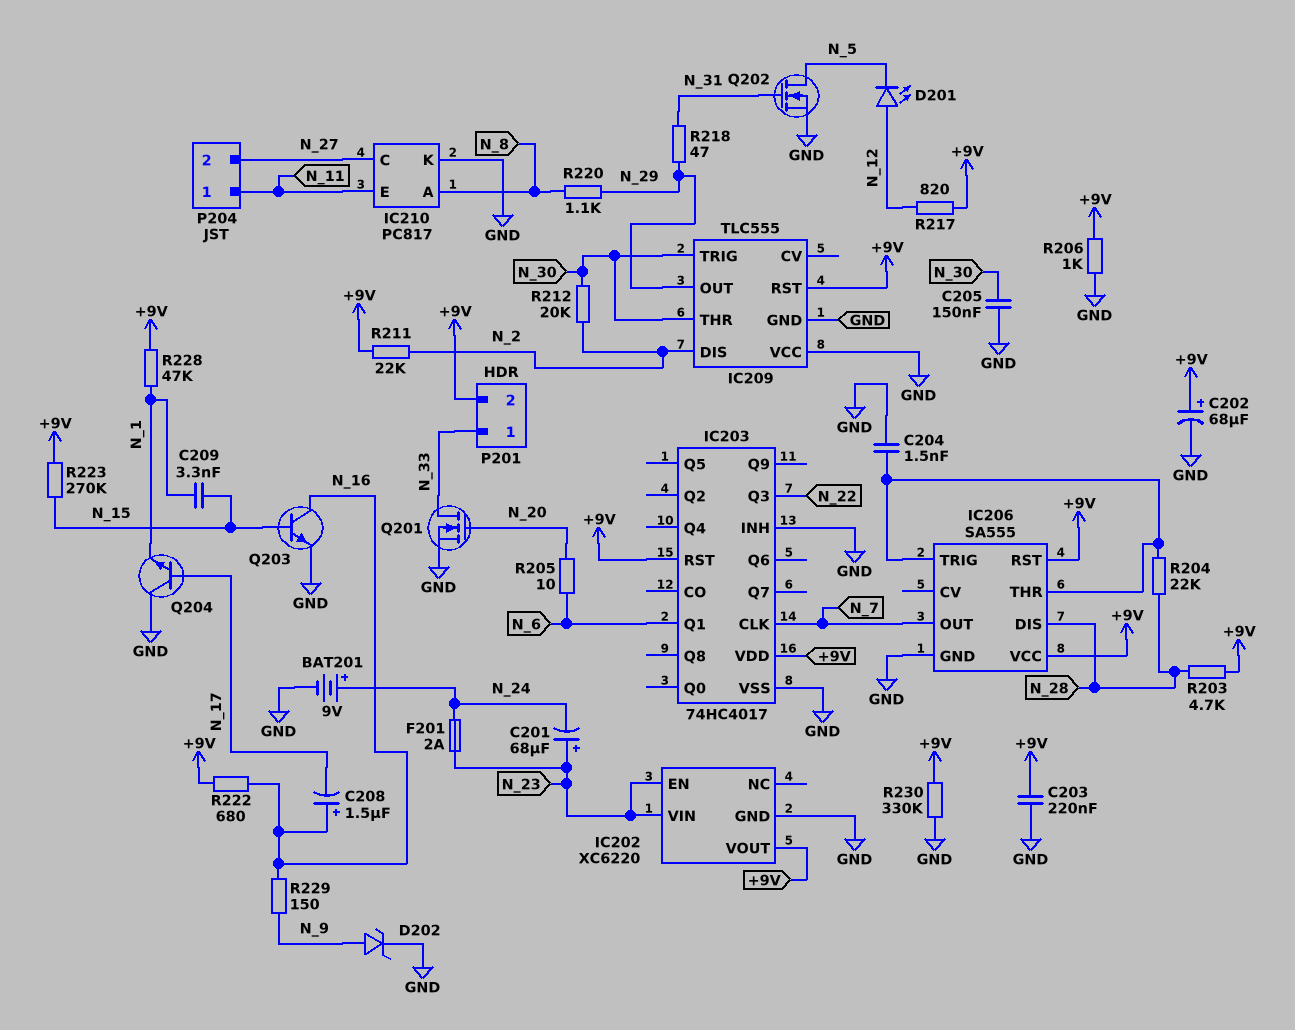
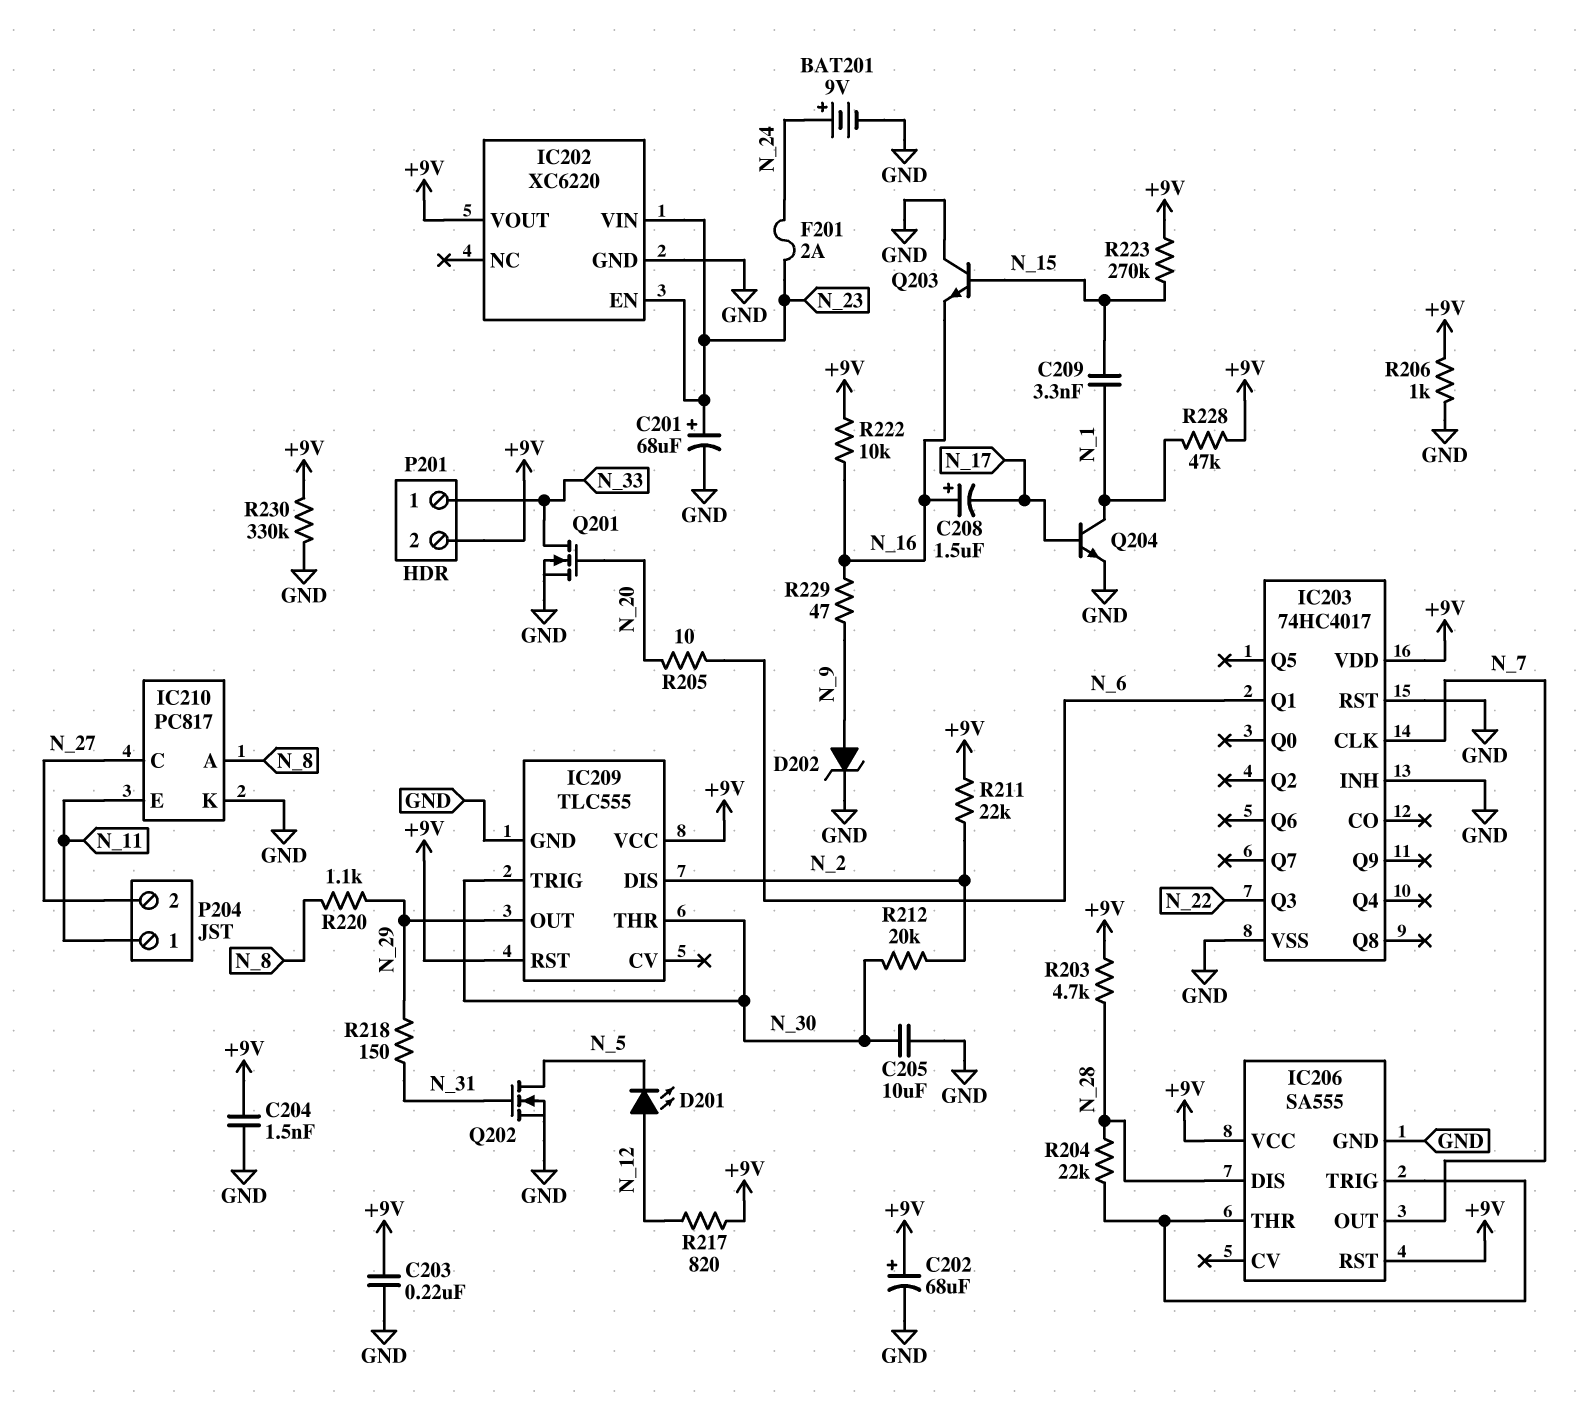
C201: 68uF (plus N_23, minus N_24) -> 68uF (plus N_23, minus GND)
C204: 1.5nF (GND, IC206/THR) -> 1.5nF (+9V, GND)
C205: 150nF (GND, N_30) -> 10uF (GND, N_30)
IC203 pin RST: +9V -> GND
IC209 pin VCC: GND -> +9V
Q203: NPN (B N_15, C N_16, E GND) -> NPN (B N_15, C GND, E N_16)
Q204: NPN (B N_17, C GND, E N_1) -> NPN (B N_17, C N_1, E GND)
R218: 47 (N_29, N_31) -> 150 (N_29, N_31)
R222: 680 (+9V, N_16) -> 10k (+9V, N_16)
R229: 150 (N_9, N_16) -> 47 (N_9, N_16)

